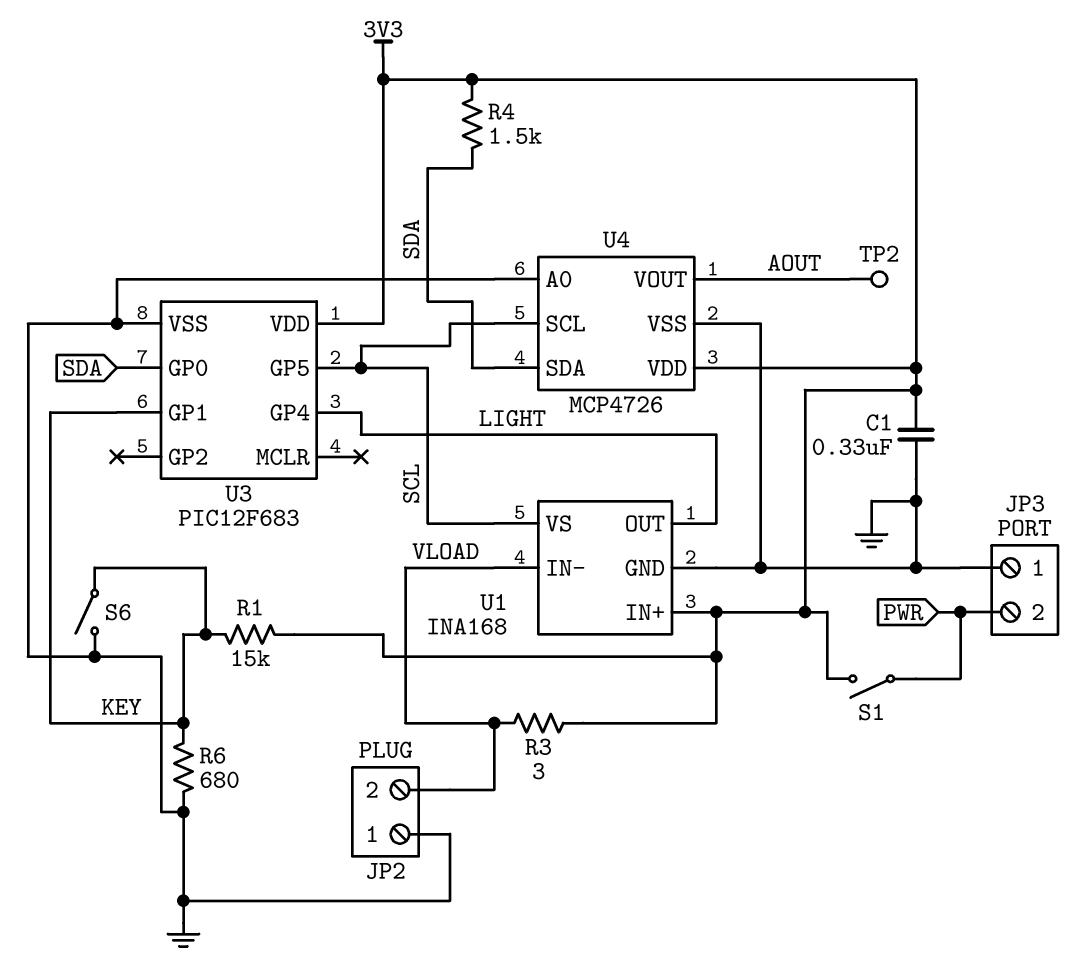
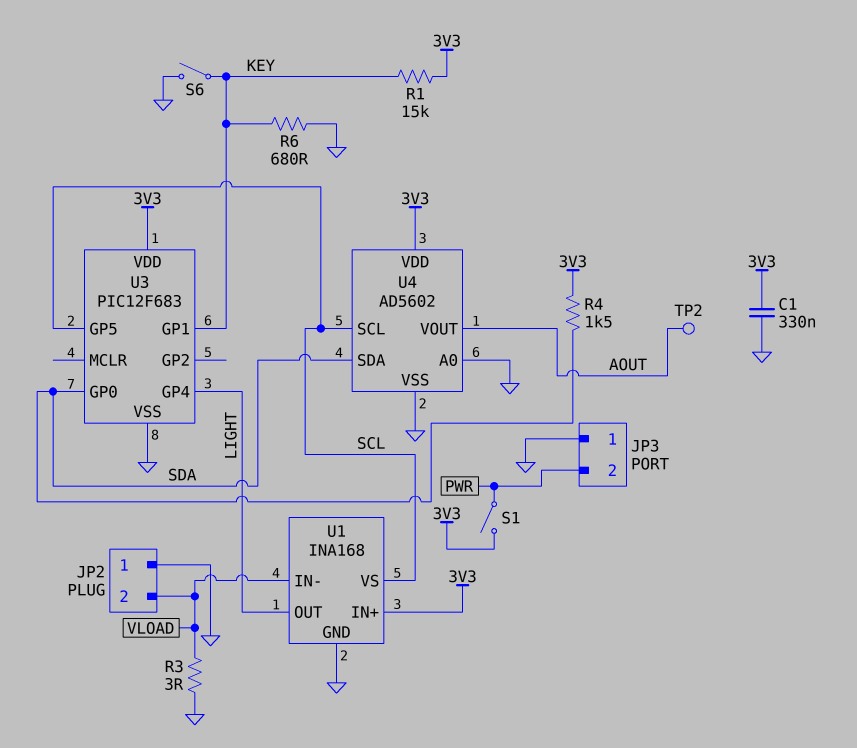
R3: 3 (3V3, VLOAD) -> 3 (GND, VLOAD)
U4: MCP4726 -> AD5602

